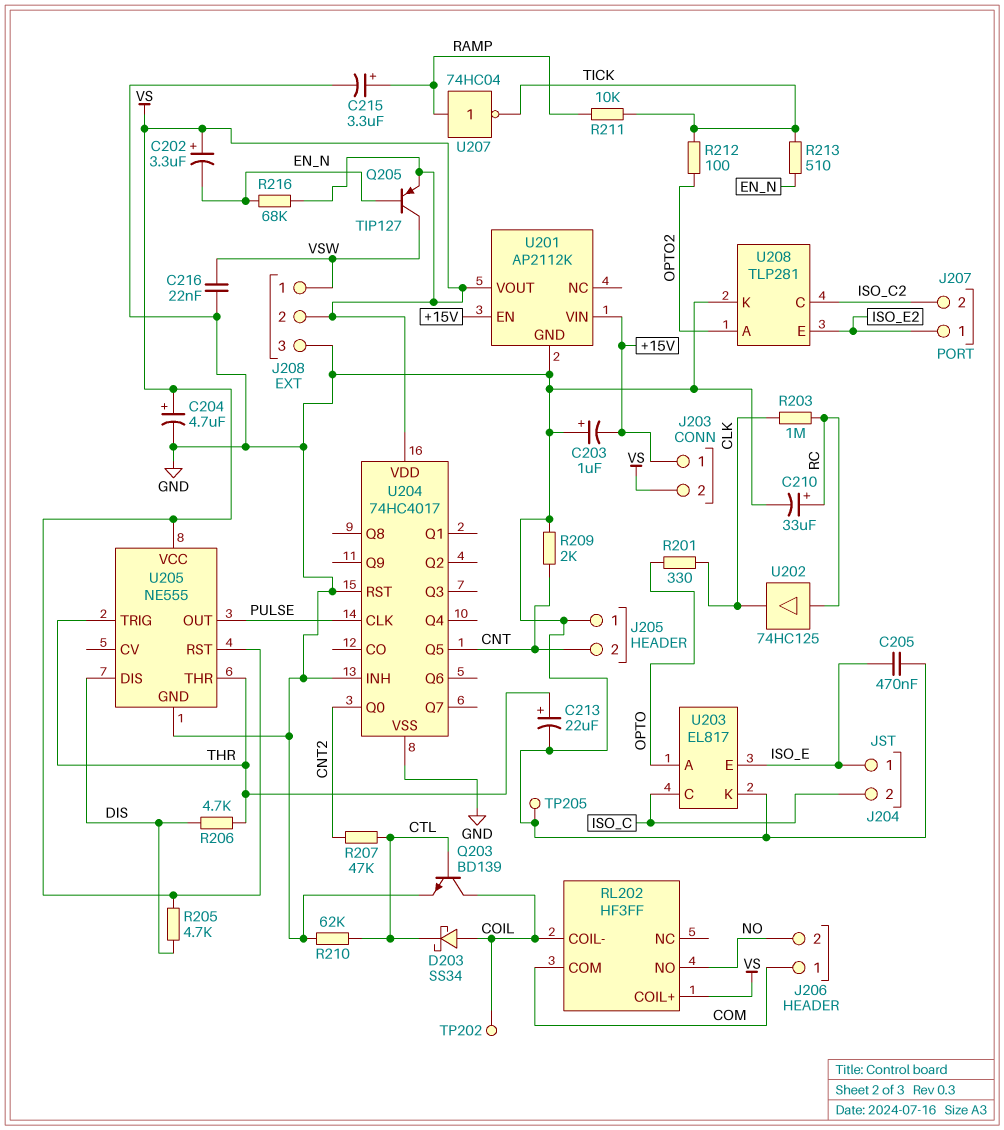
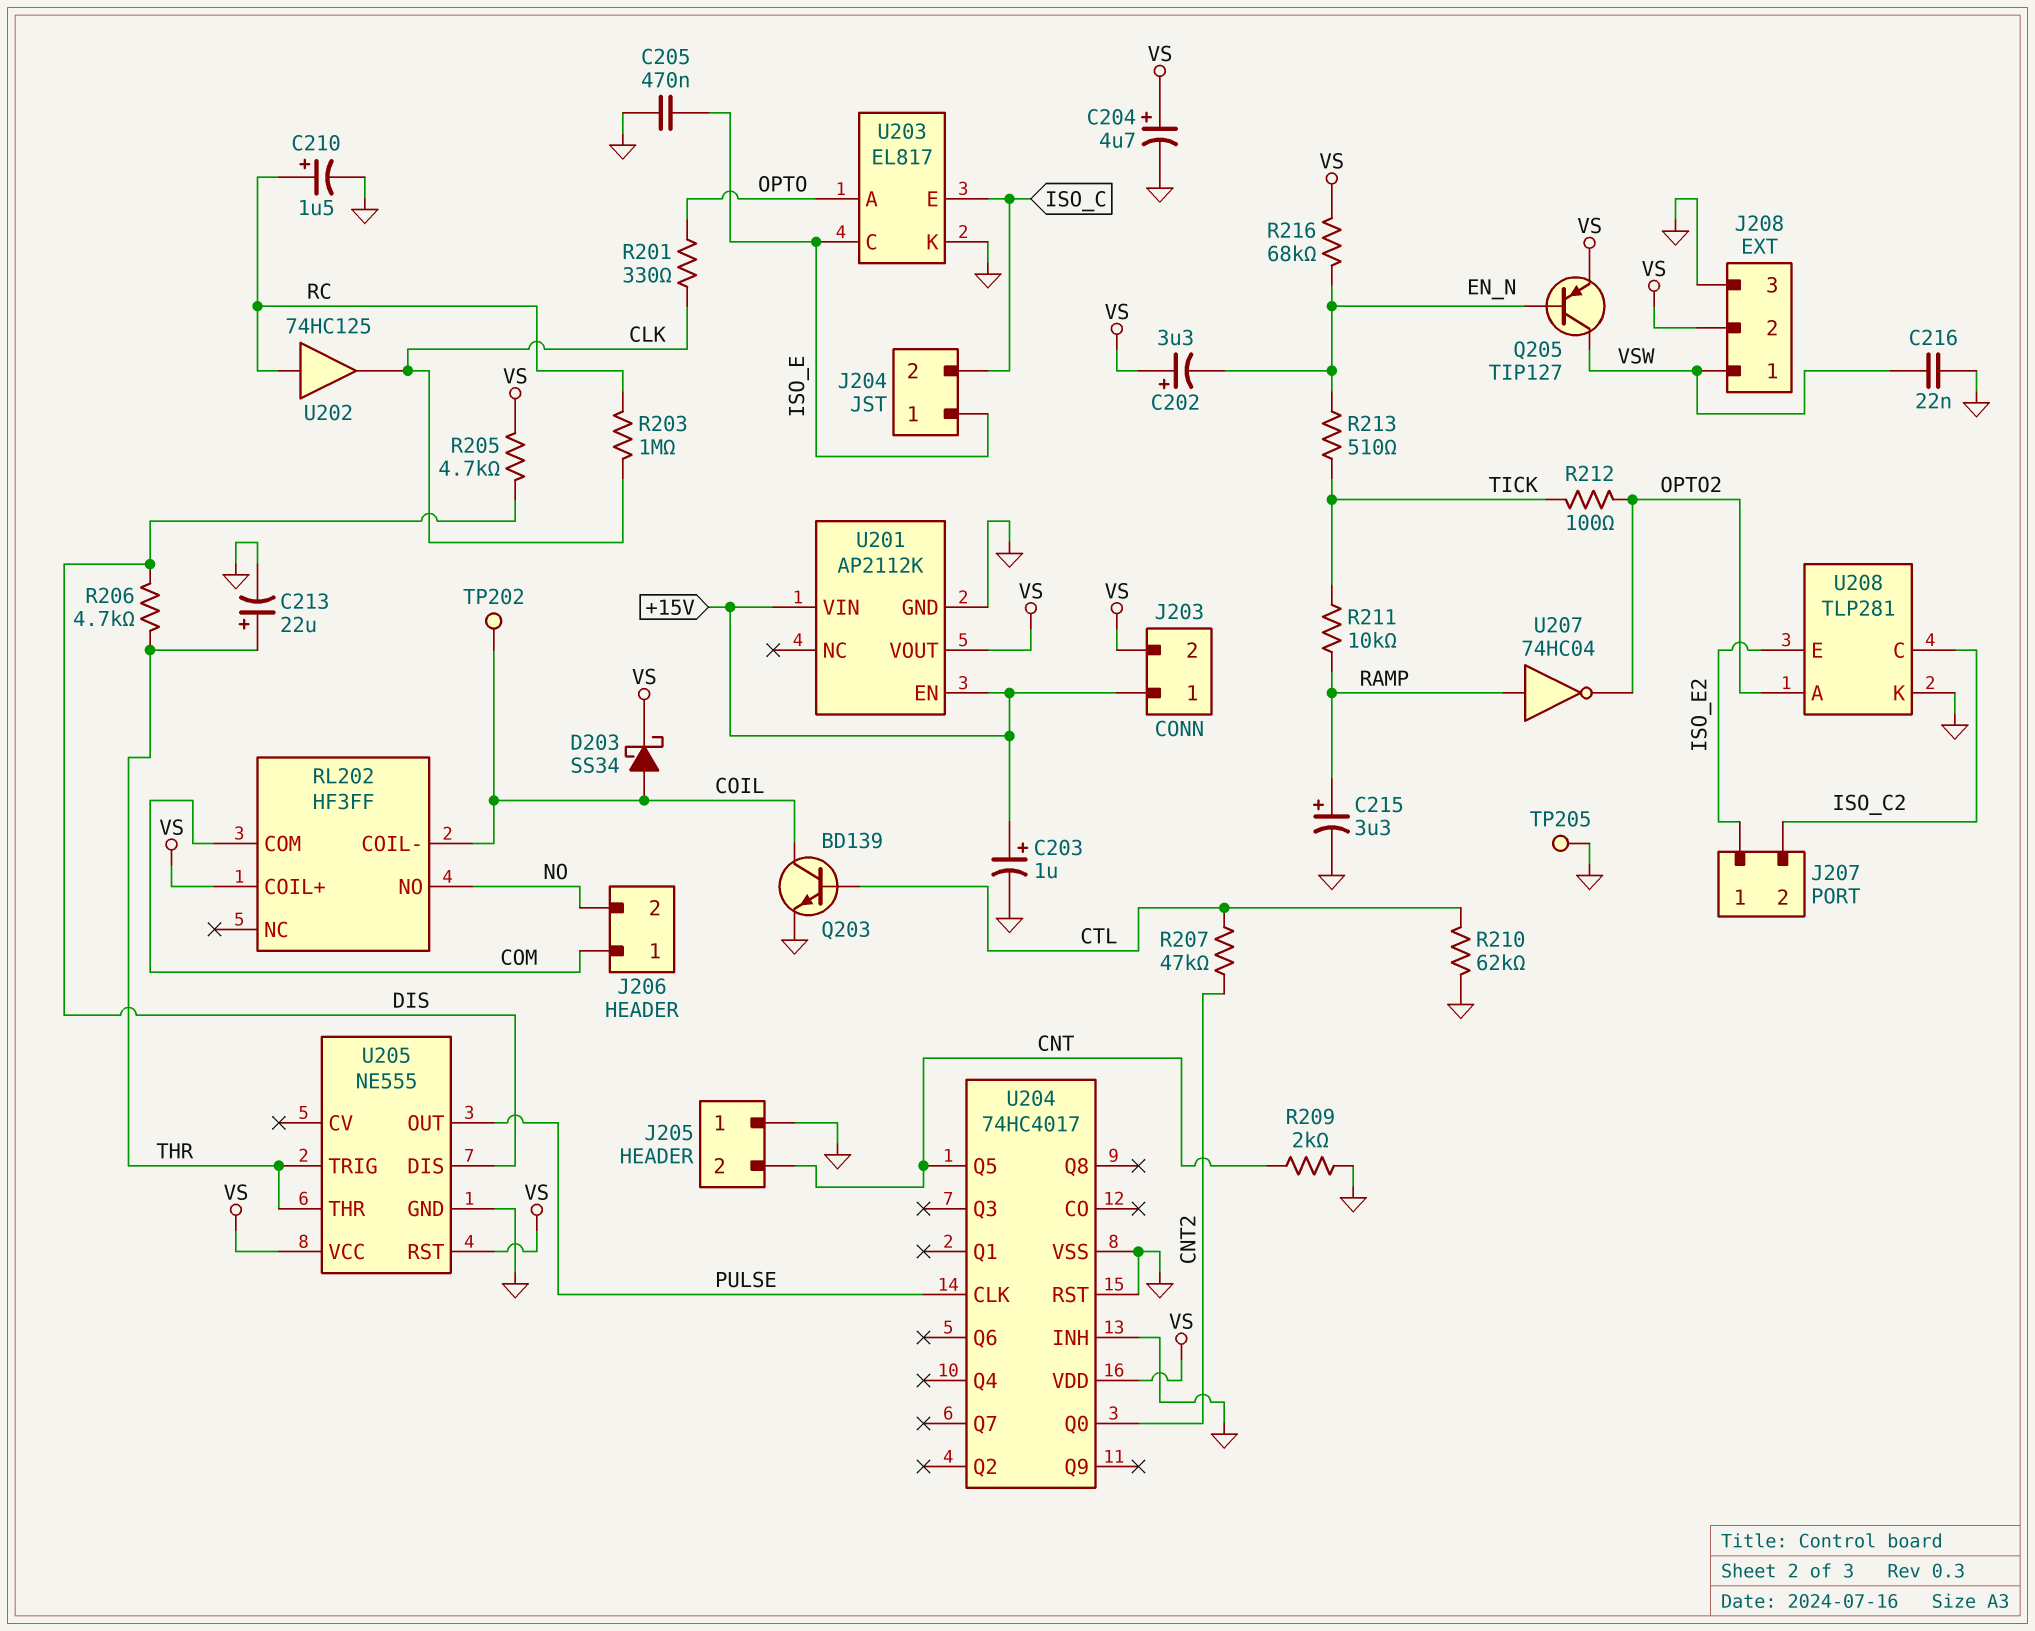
C203: 1uF (plus GND, minus +15V) -> 1uF (plus +15V, minus GND)
C210: 33uF (plus RC, minus GND) -> 1.5uF (plus RC, minus GND)
D203: schottky SS34 (A COIL, K CTL) -> schottky SS34 (A COIL, K VS)
U203 pin C: ISO_C -> ISO_E
U203 pin E: ISO_E -> ISO_C
U207: NOT 74HC04 (in RAMP, out TICK) -> NOT 74HC04 (in RAMP, out OPTO2)

